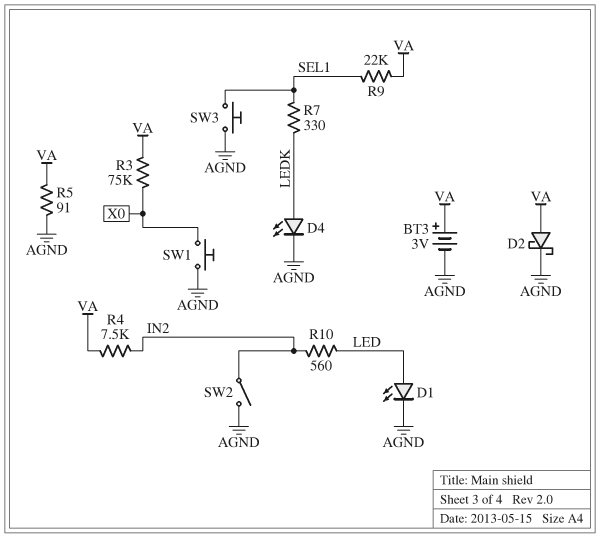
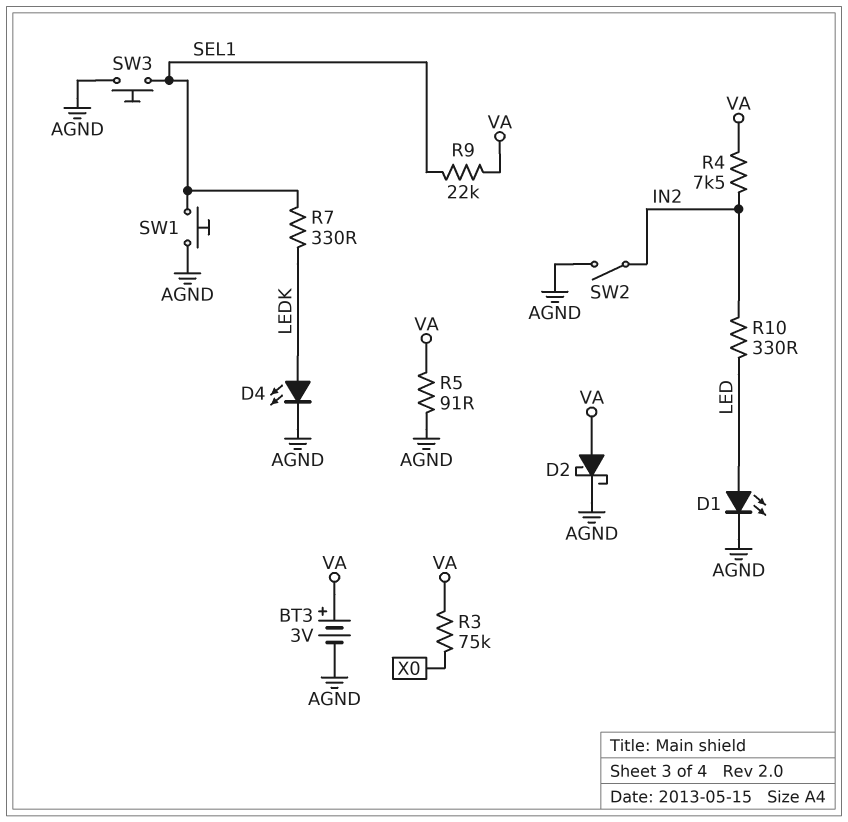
R10: 560 (IN2, LED) -> 330 (IN2, LED)
SW1: button (AGND, X0) -> button (AGND, SEL1)

